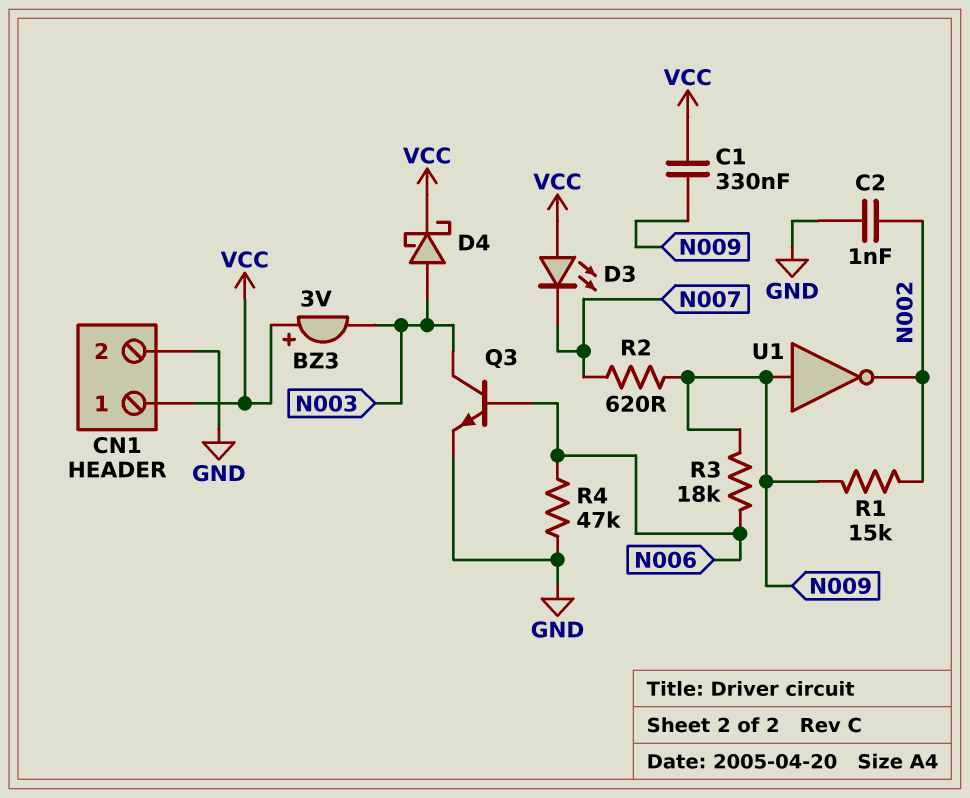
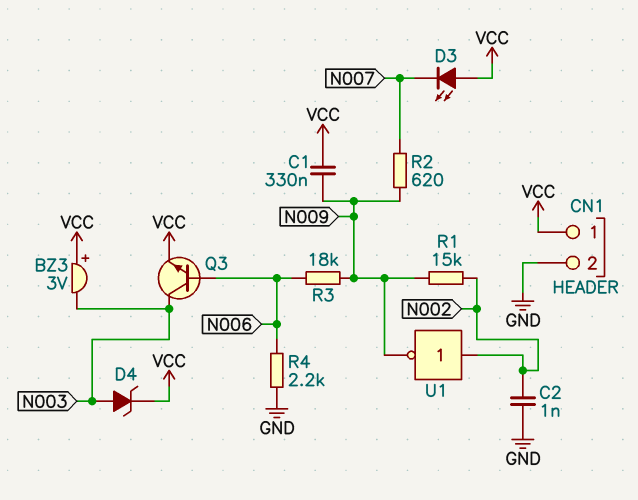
D4: schottky (A N003, K VCC) -> zener (A N003, K VCC)
Q3: NPN (B N006, C N003, E GND) -> NPN (B N006, C N003, E VCC)
R4: 47k (GND, N006) -> 2.2k (GND, N006)
U1: NOT (in N009, out N002) -> NOT (in N002, out N009)

